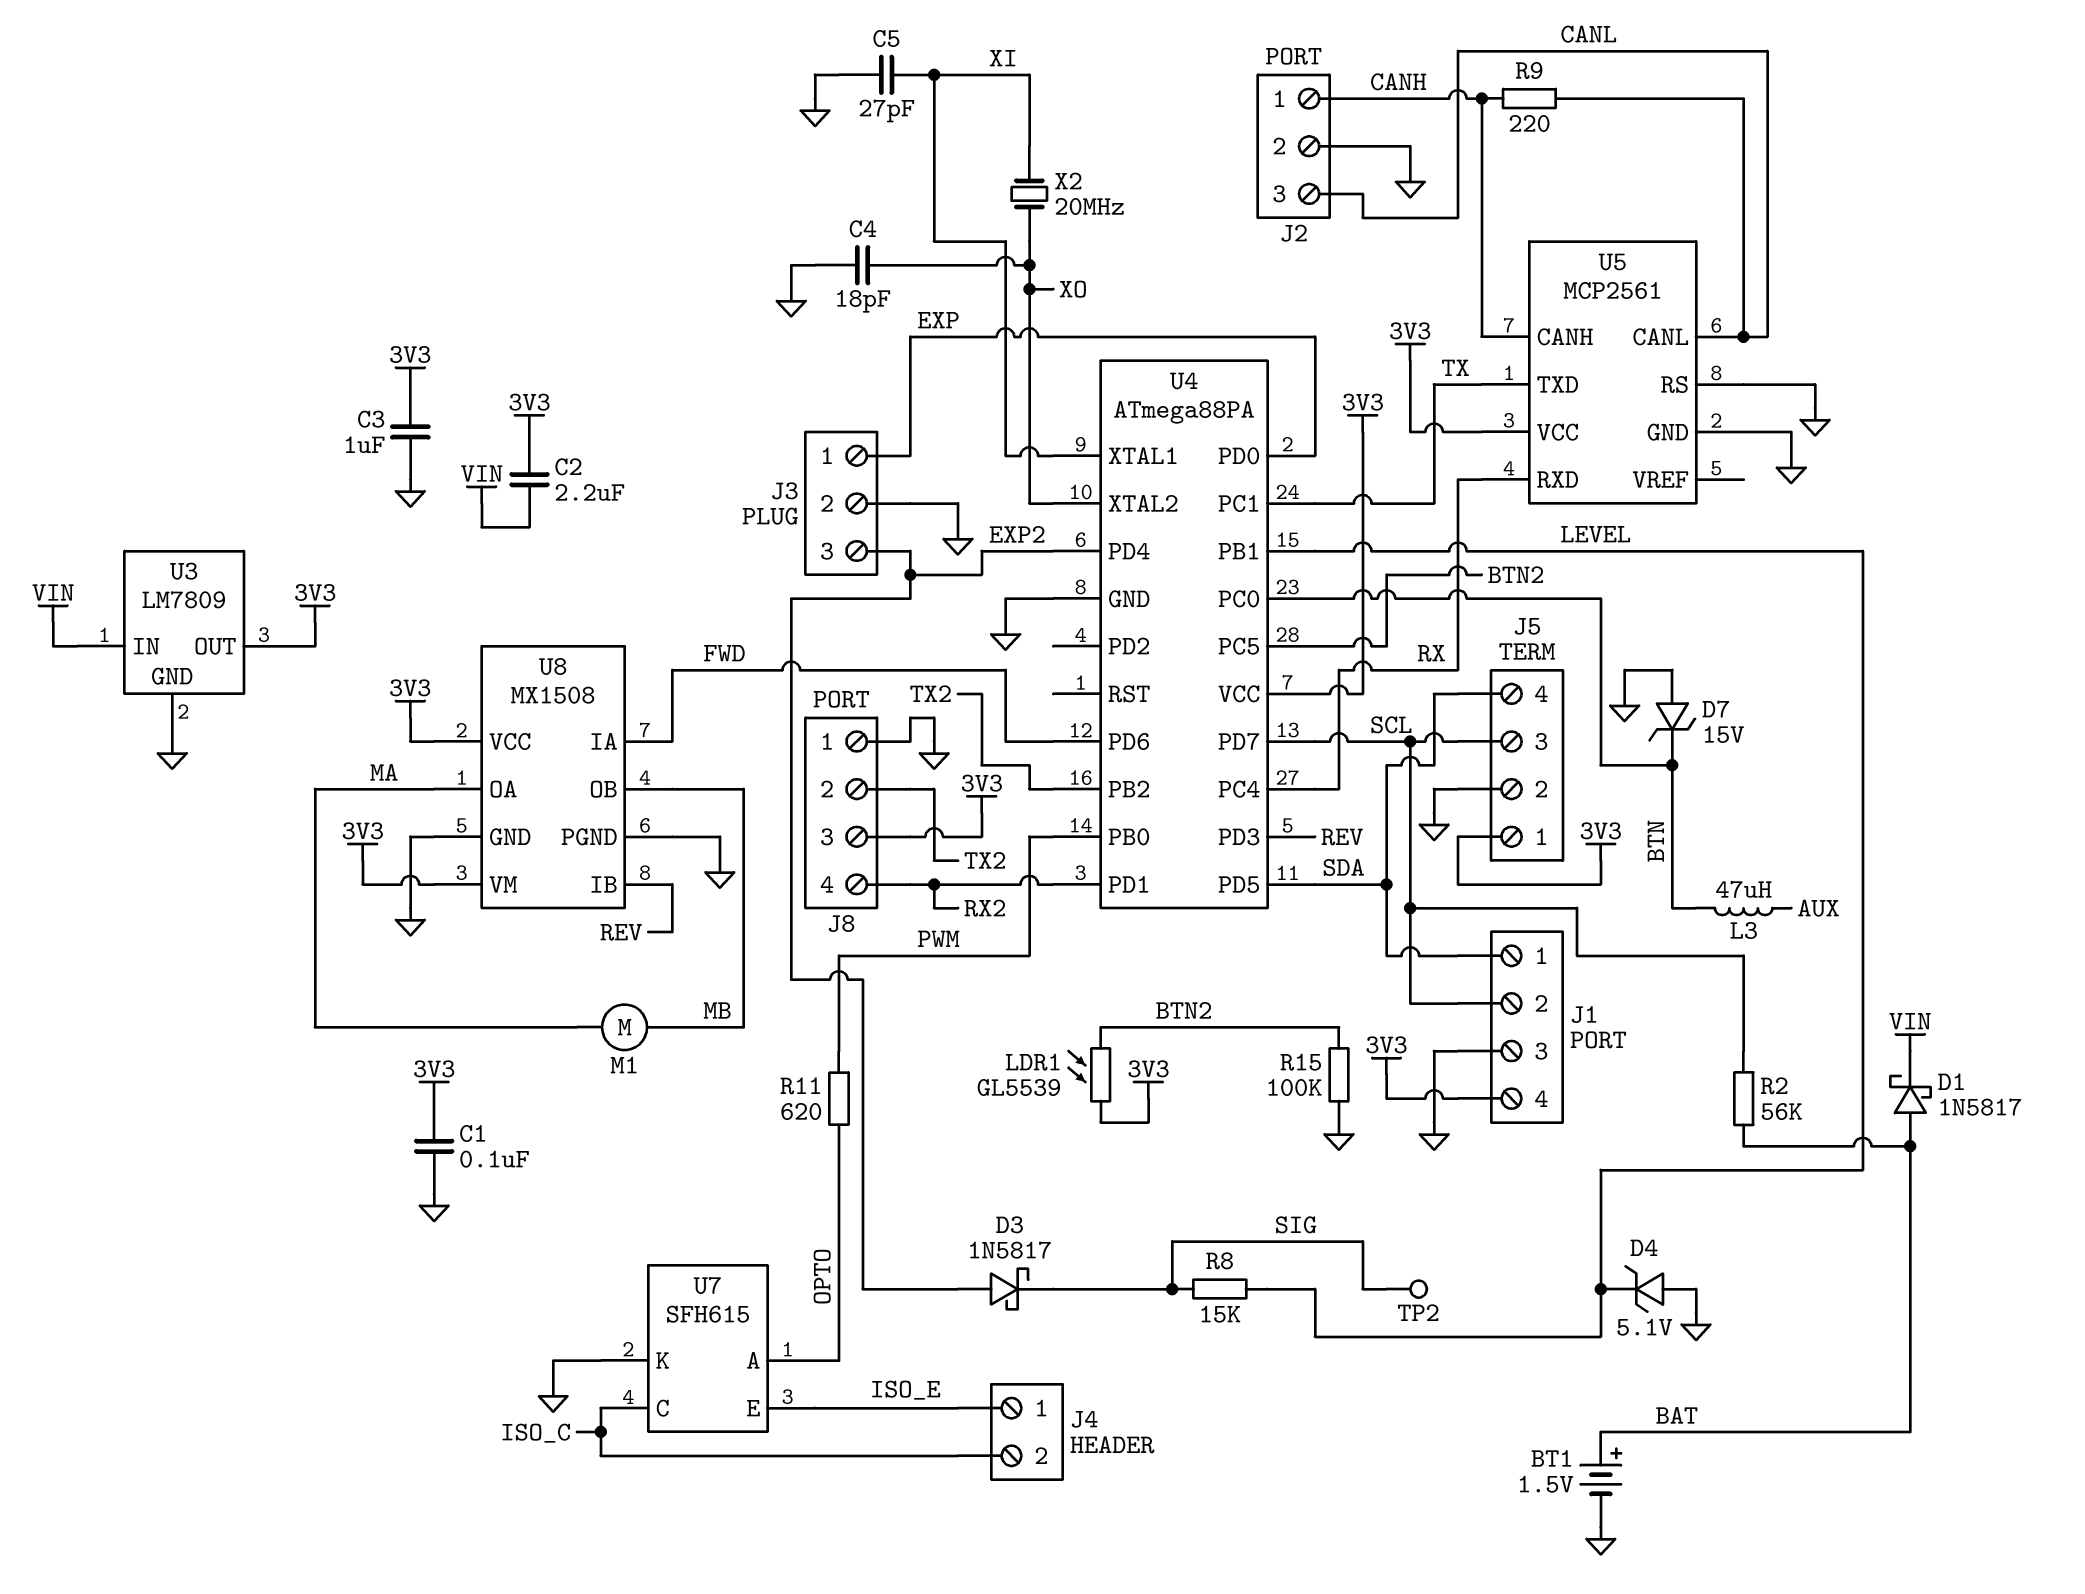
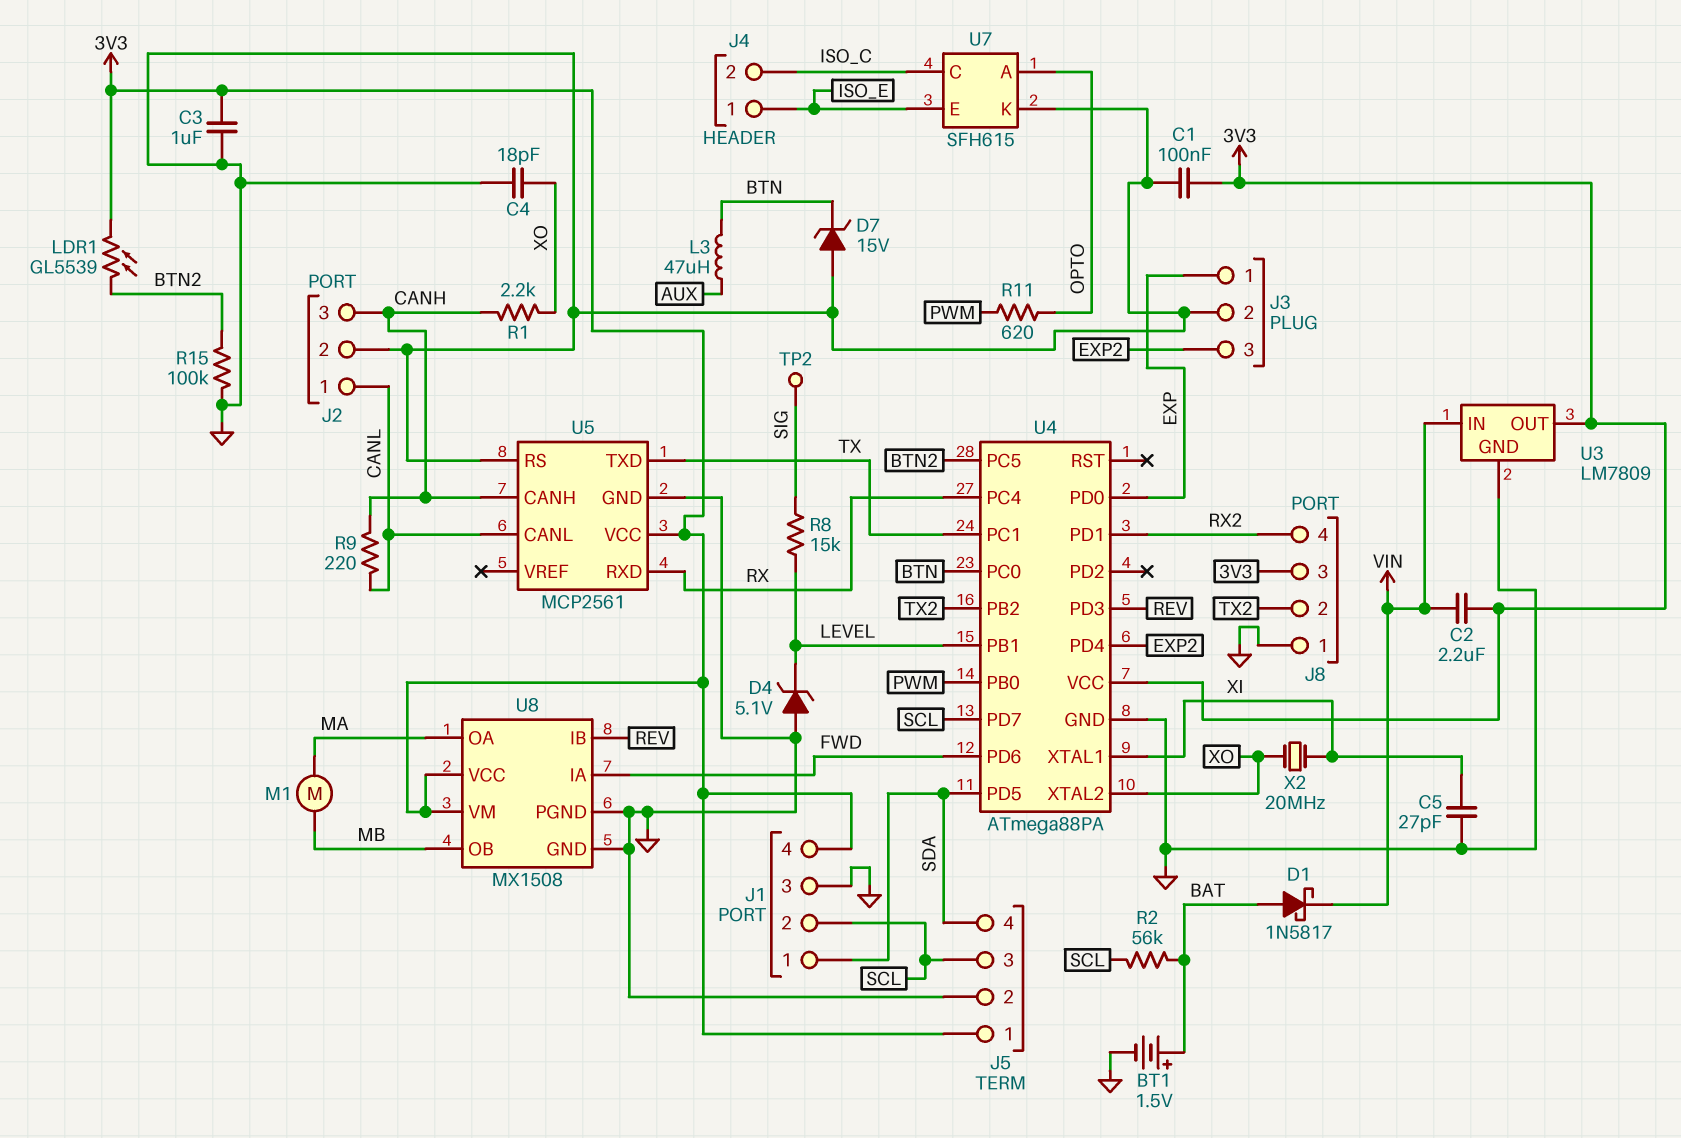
D3: schottky 1N5817 (A EXP2, K SIG) -> none
J2 pin 1: CANH -> CANL
J2 pin 3: CANL -> CANH
R1: none -> 2.2k (CANH, XO)

